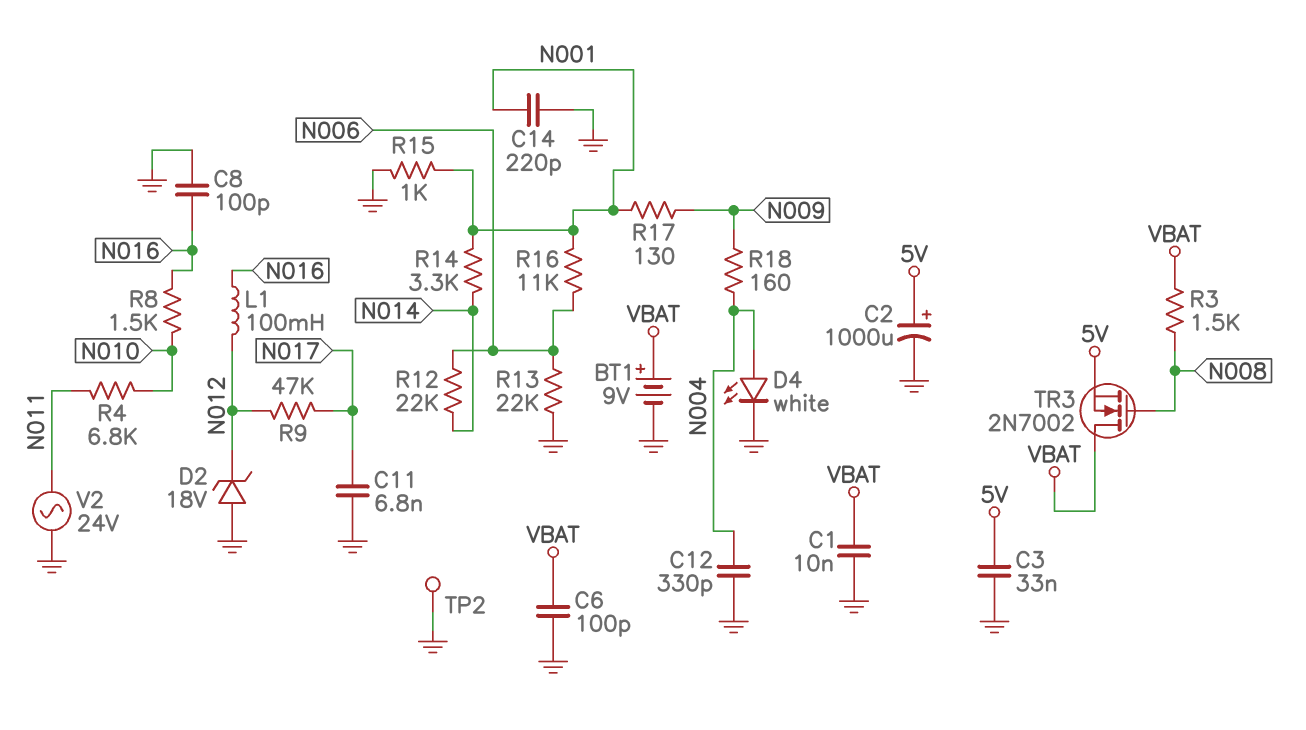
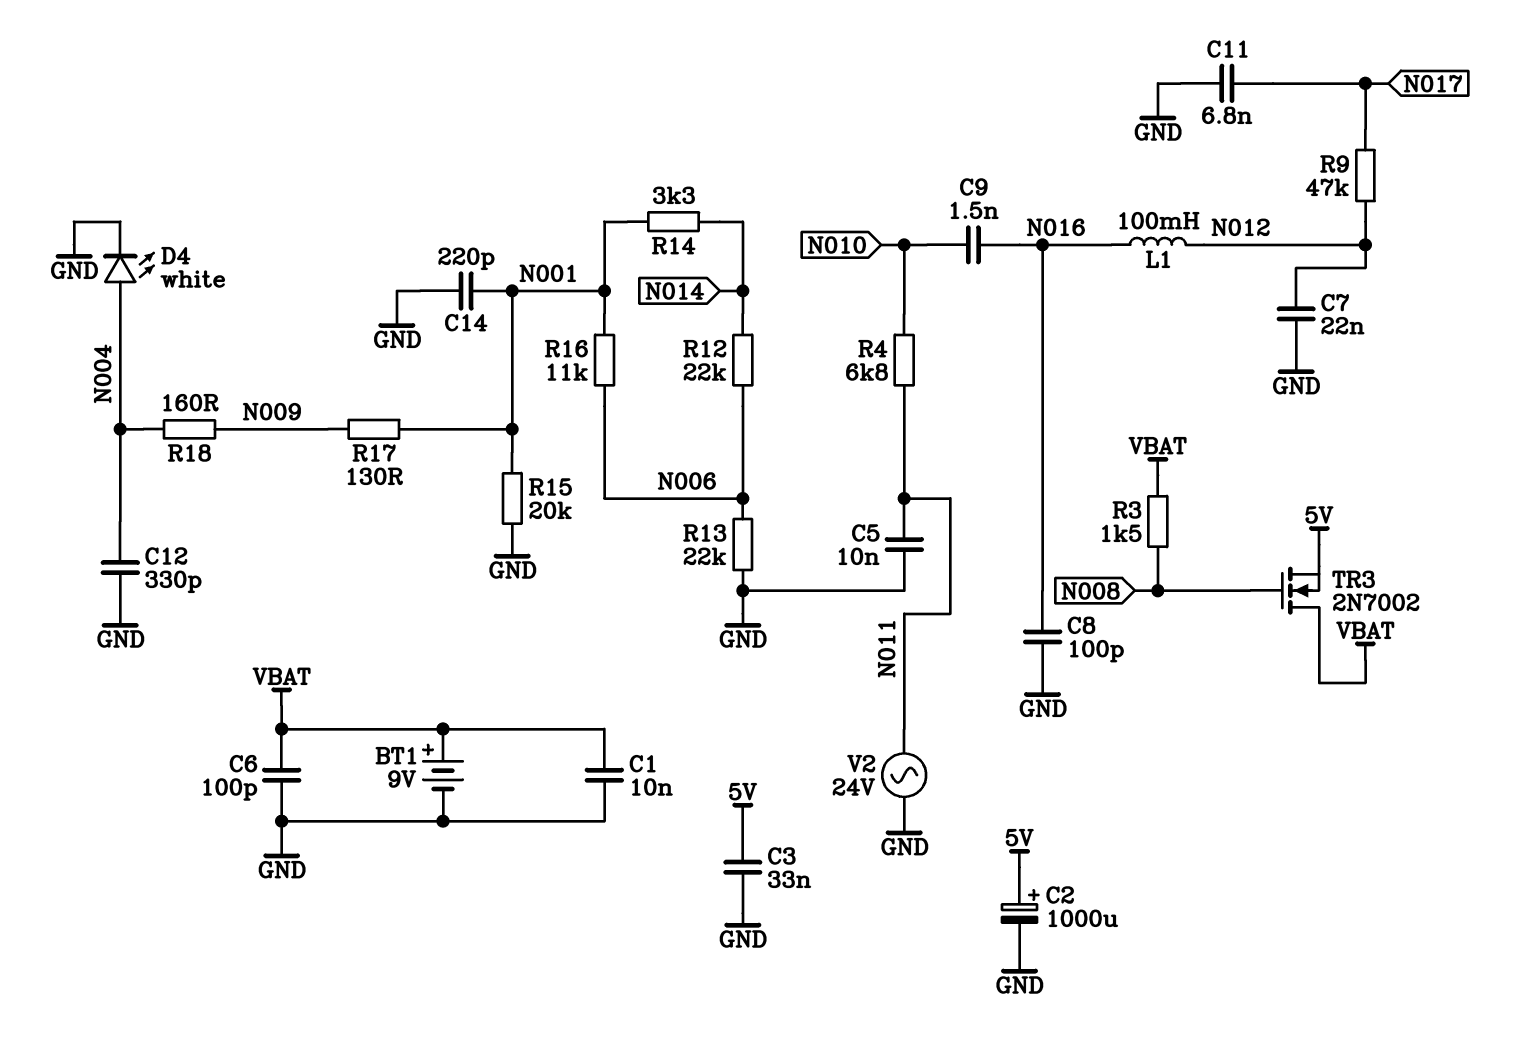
C5: none -> 10nF (GND, N011)
C7: none -> 22nF (GND, N012)
C9: none -> 1.5nF (N010, N016)
D2: zener 18V (A GND, K N012) -> none
R8: 1.5k (N010, N016) -> none
R15: 1k (GND, N001) -> 20k (GND, N001)
TP2: test point (GND) -> none

